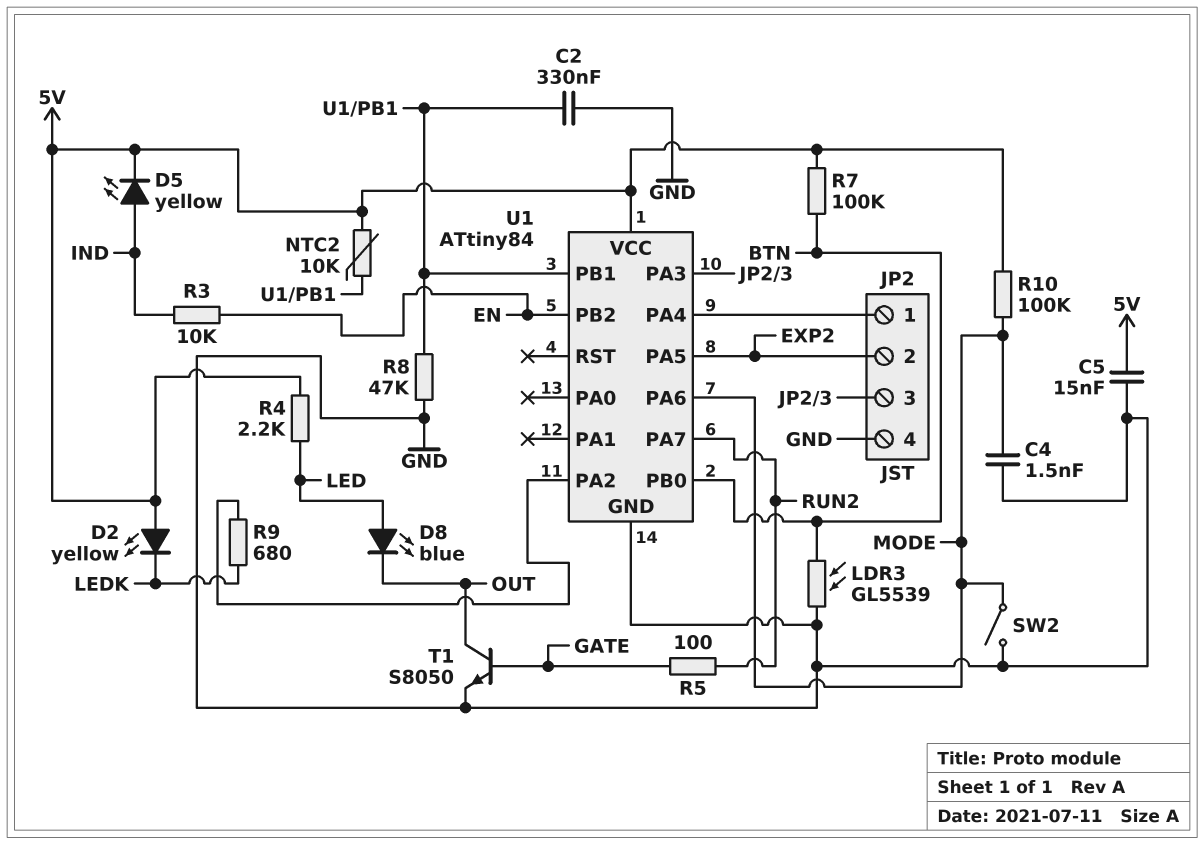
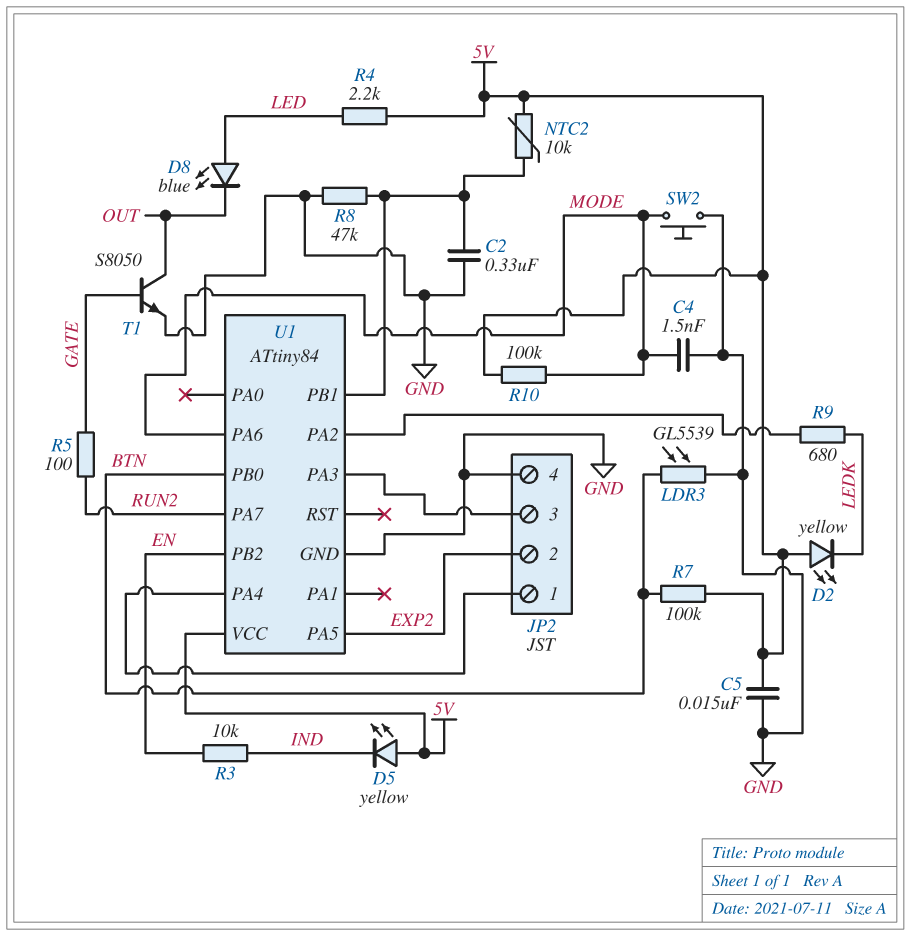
D5: LED yellow (A IND, K 5V) -> LED yellow (A 5V, K IND)
SW2: switch (GND, MODE) -> button (GND, MODE)

